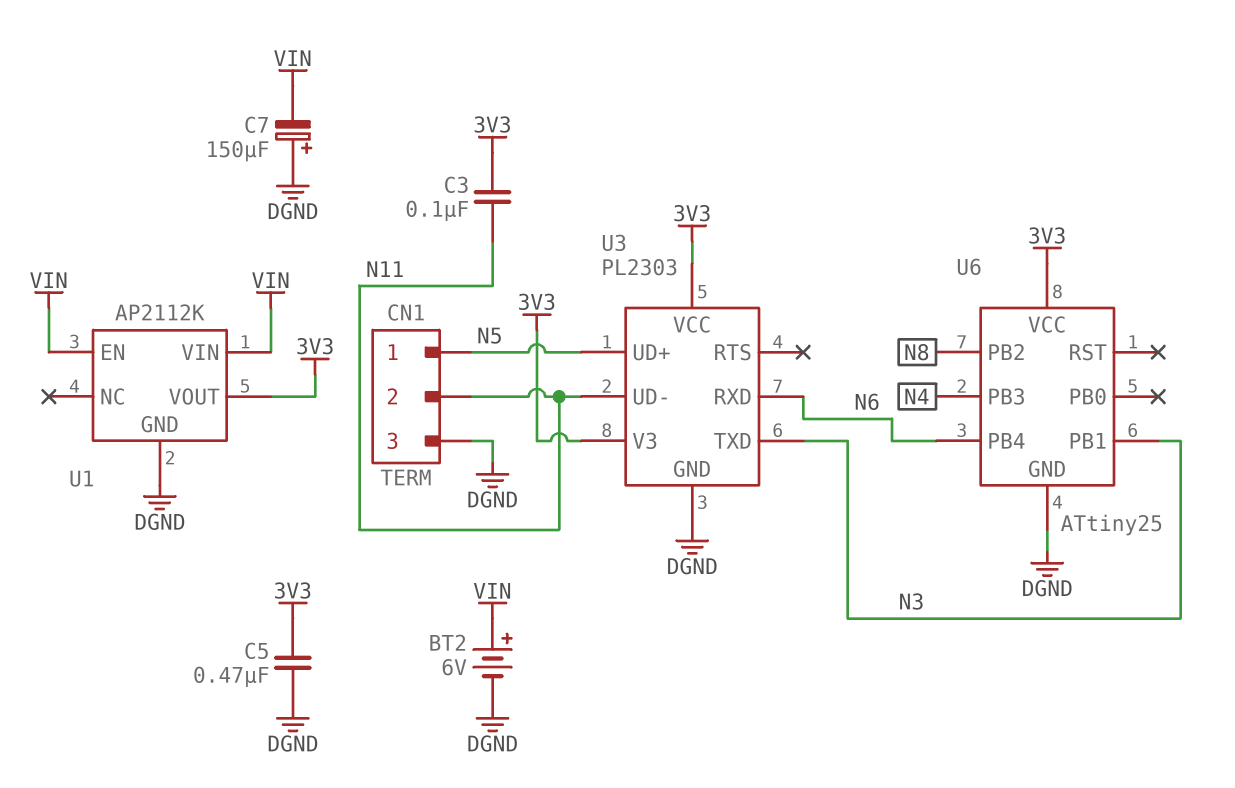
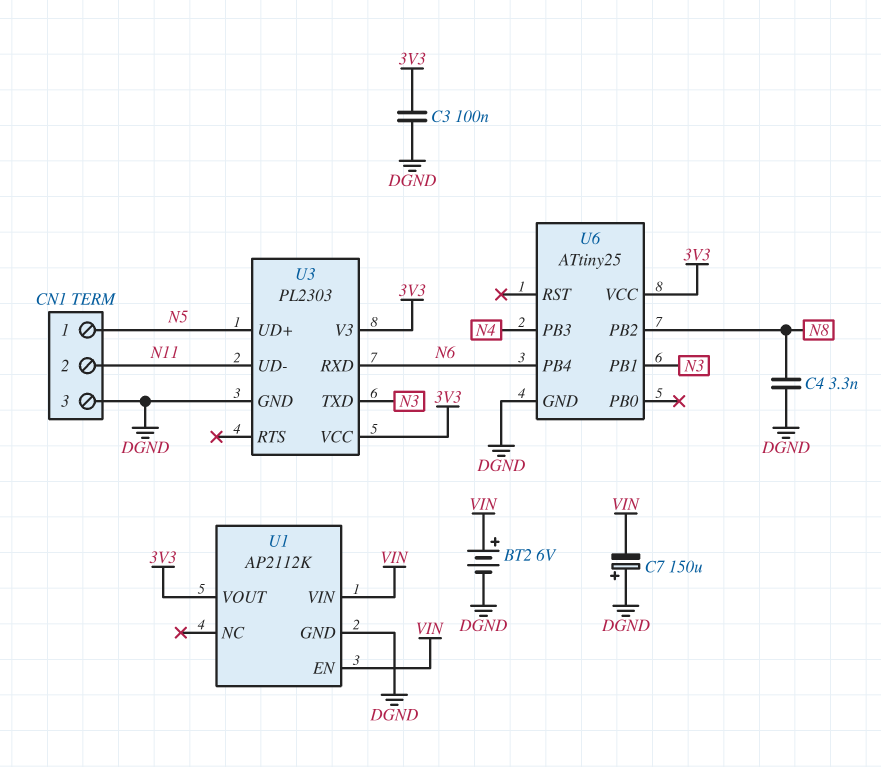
C3: 100nF (3V3, N11) -> 100nF (3V3, DGND)
C4: none -> 3.3nF (DGND, N8)
C5: 470nF (3V3, DGND) -> none

